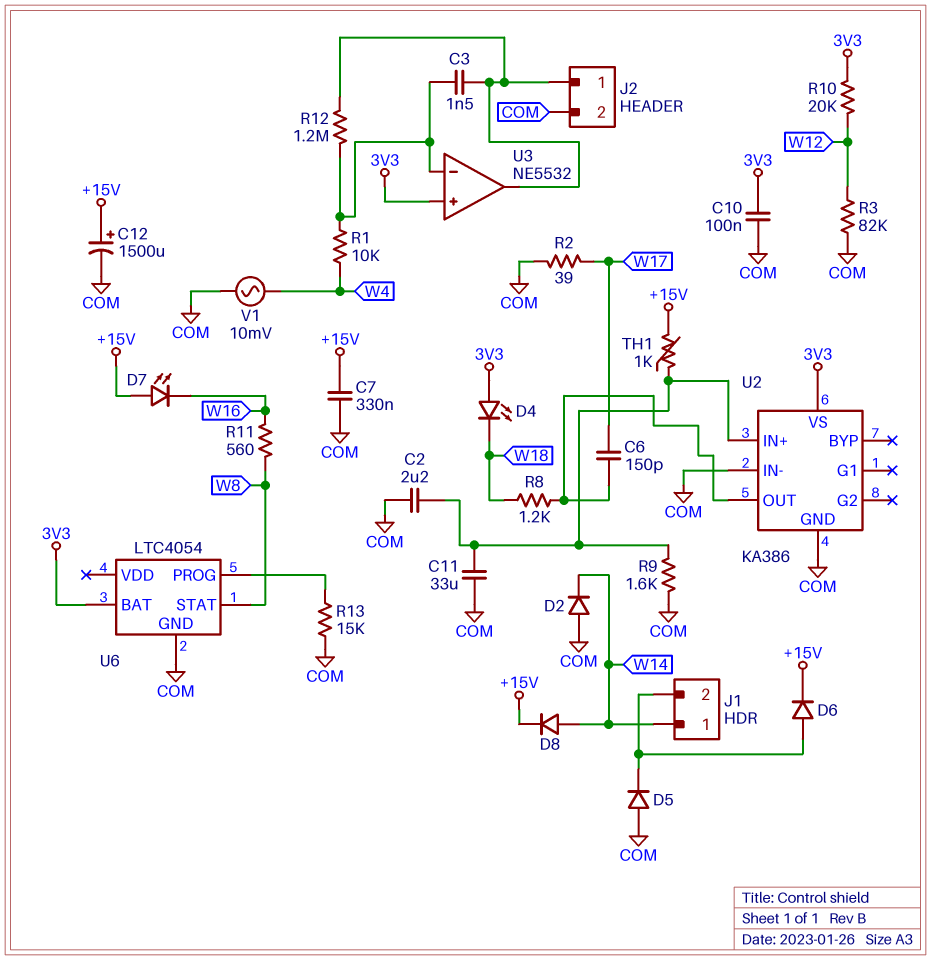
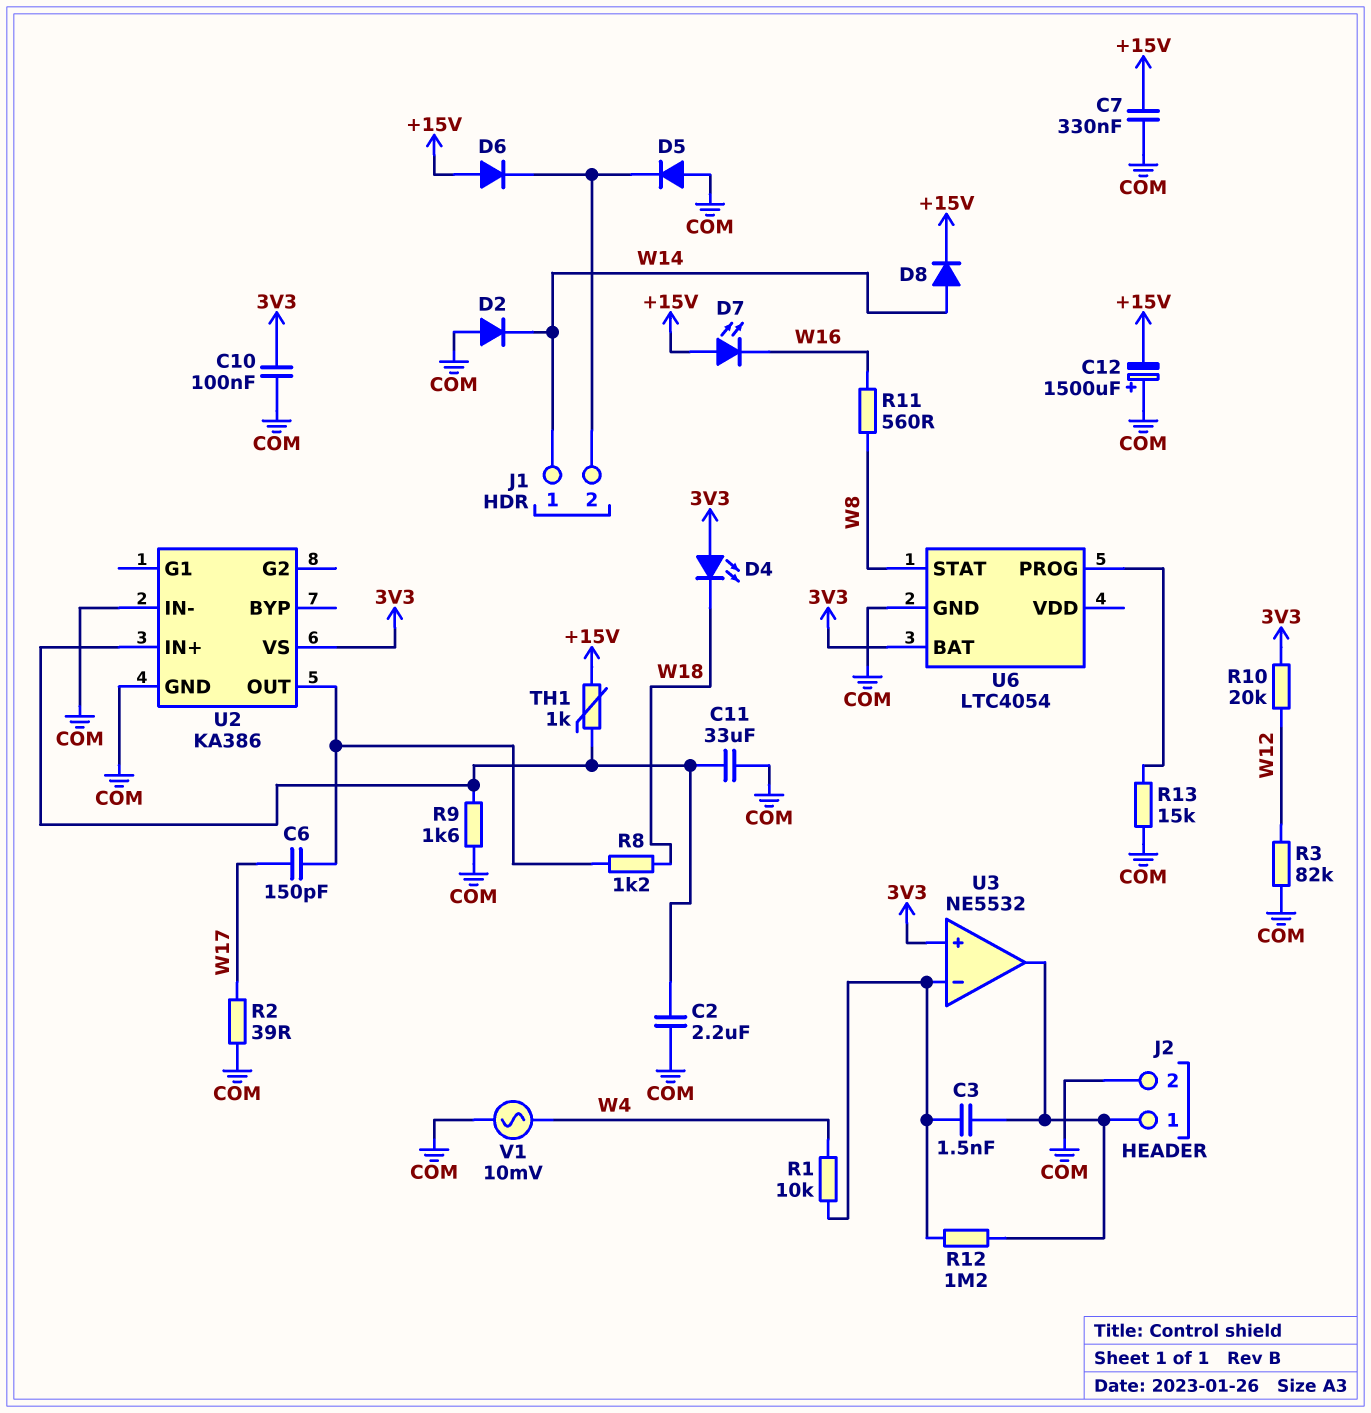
C12: 1500uF (plus +15V, minus COM) -> 1500uF (plus COM, minus +15V)
D6: diode (A J1/2, K +15V) -> diode (A +15V, K J1/2)

